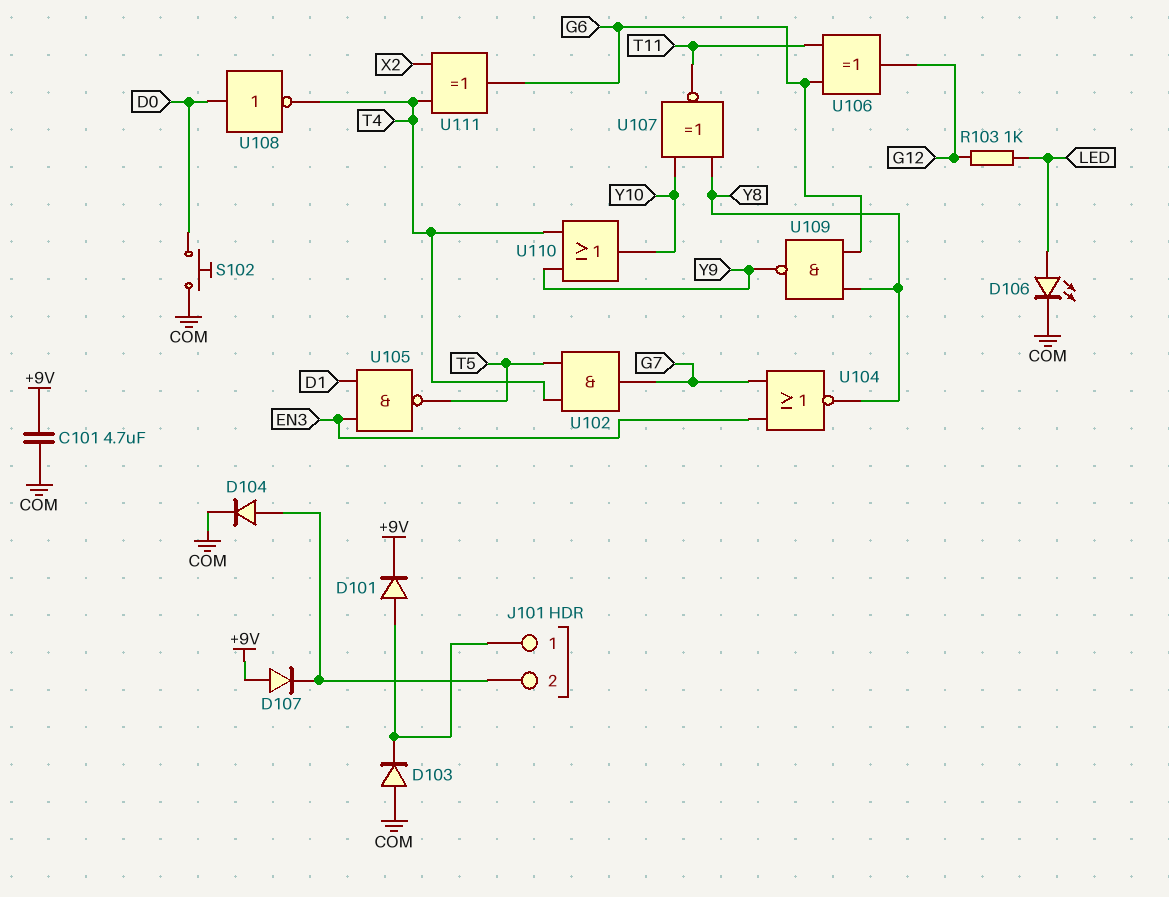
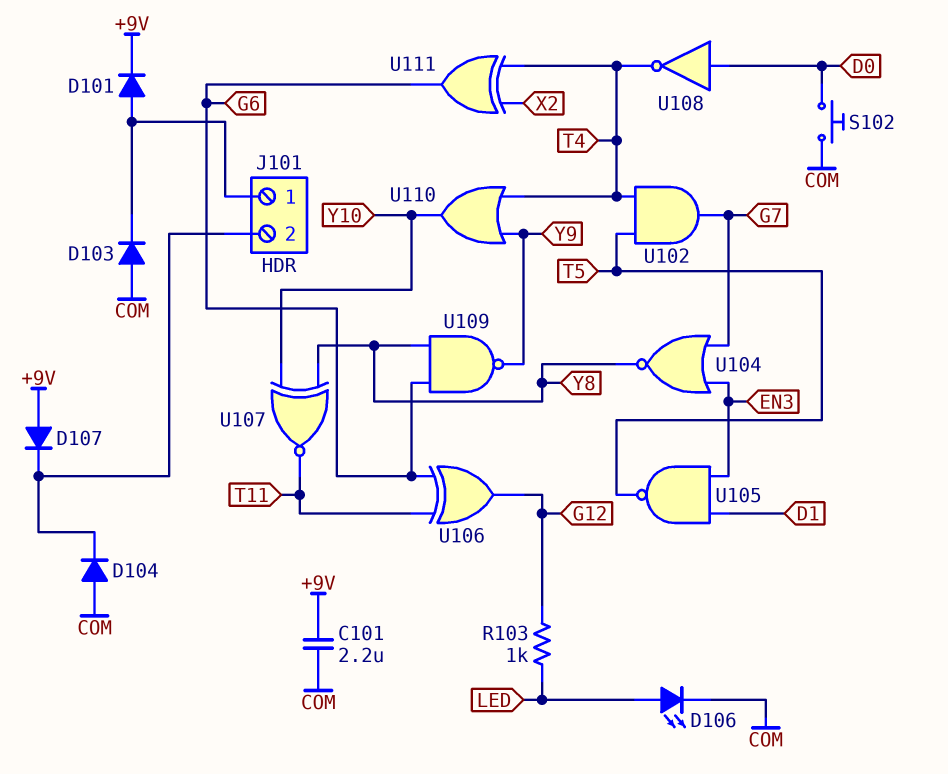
C101: 4.7uF (+9V, COM) -> 2.2uF (+9V, COM)
D104: diode (A J101/2, K COM) -> diode (A COM, K J101/2)

